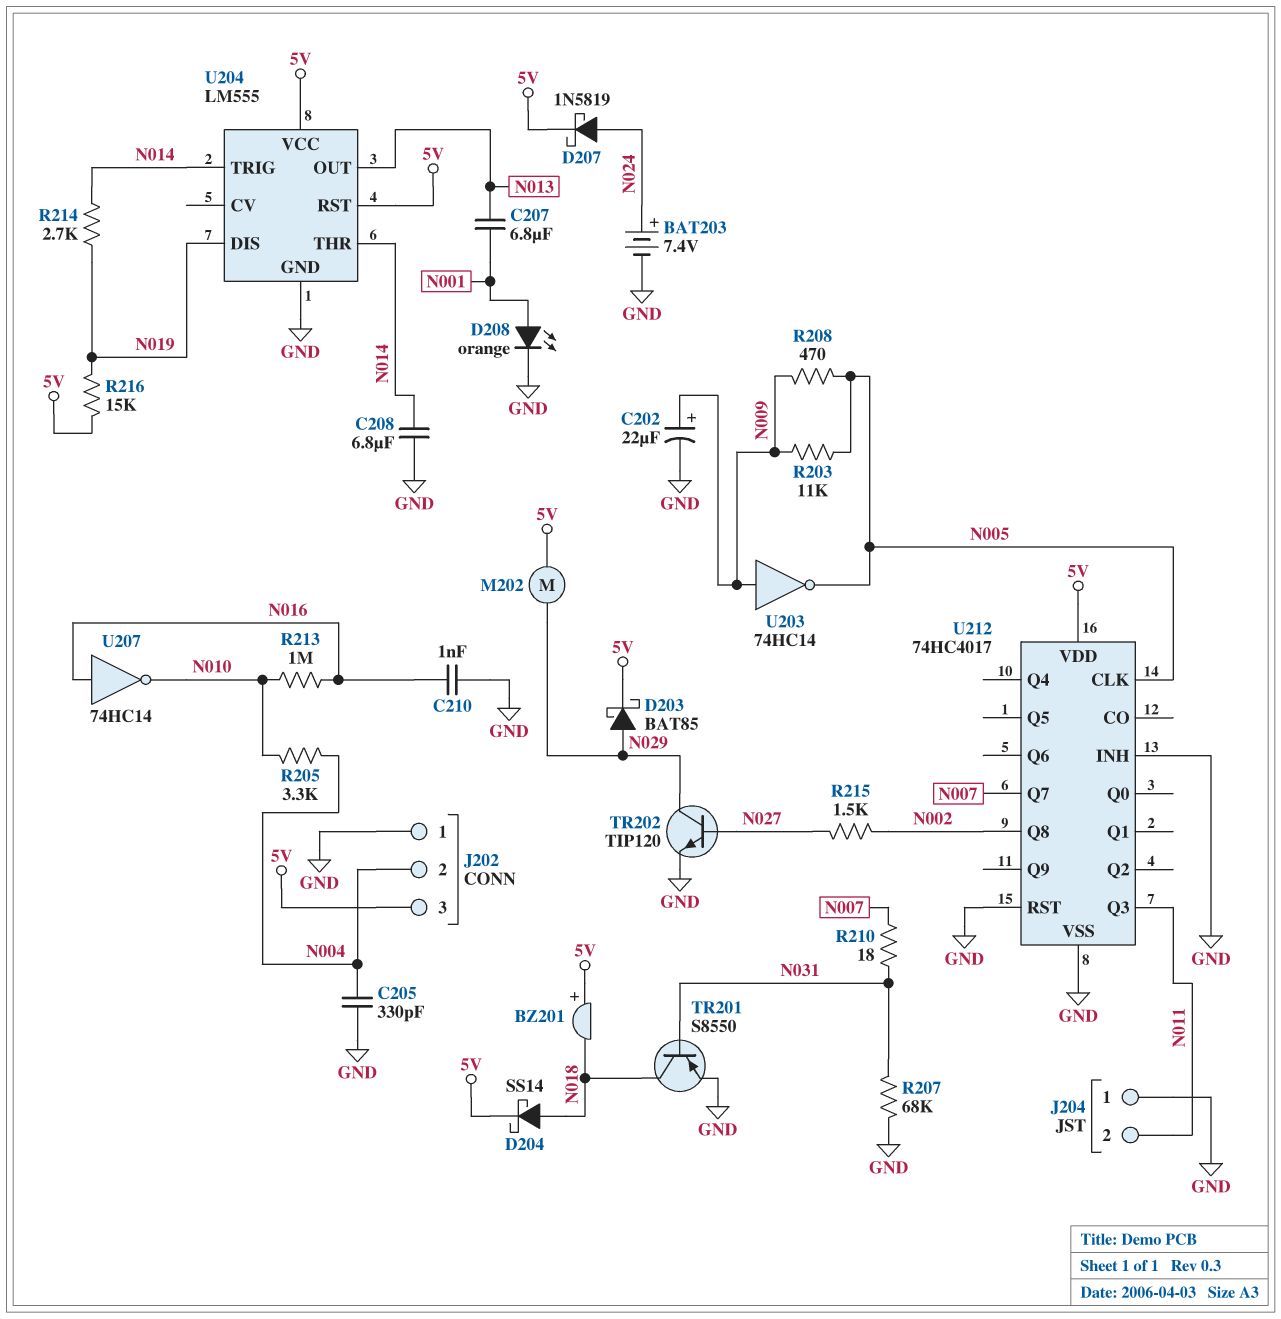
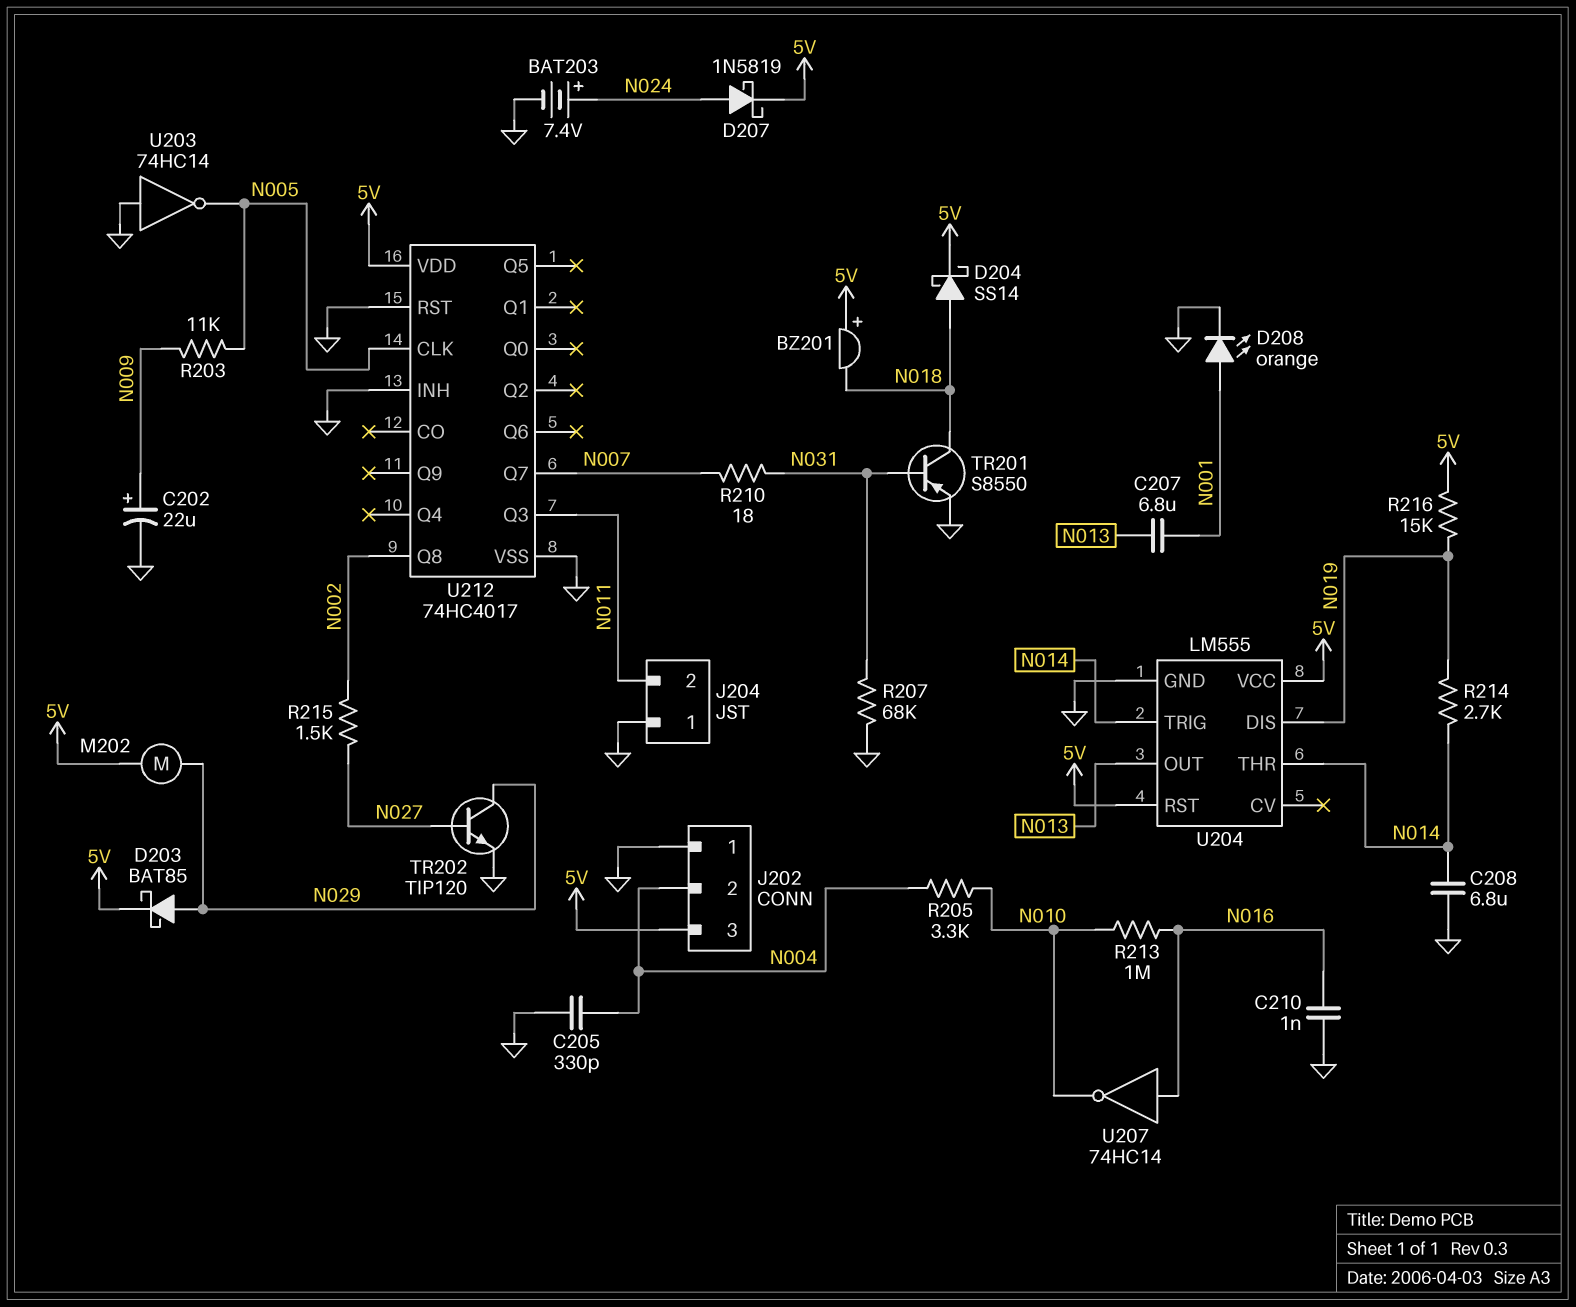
R208: 470 (N005, N009) -> none
U203: NOT 74HC14 (in N009, out N005) -> NOT 74HC14 (in GND, out N005)

